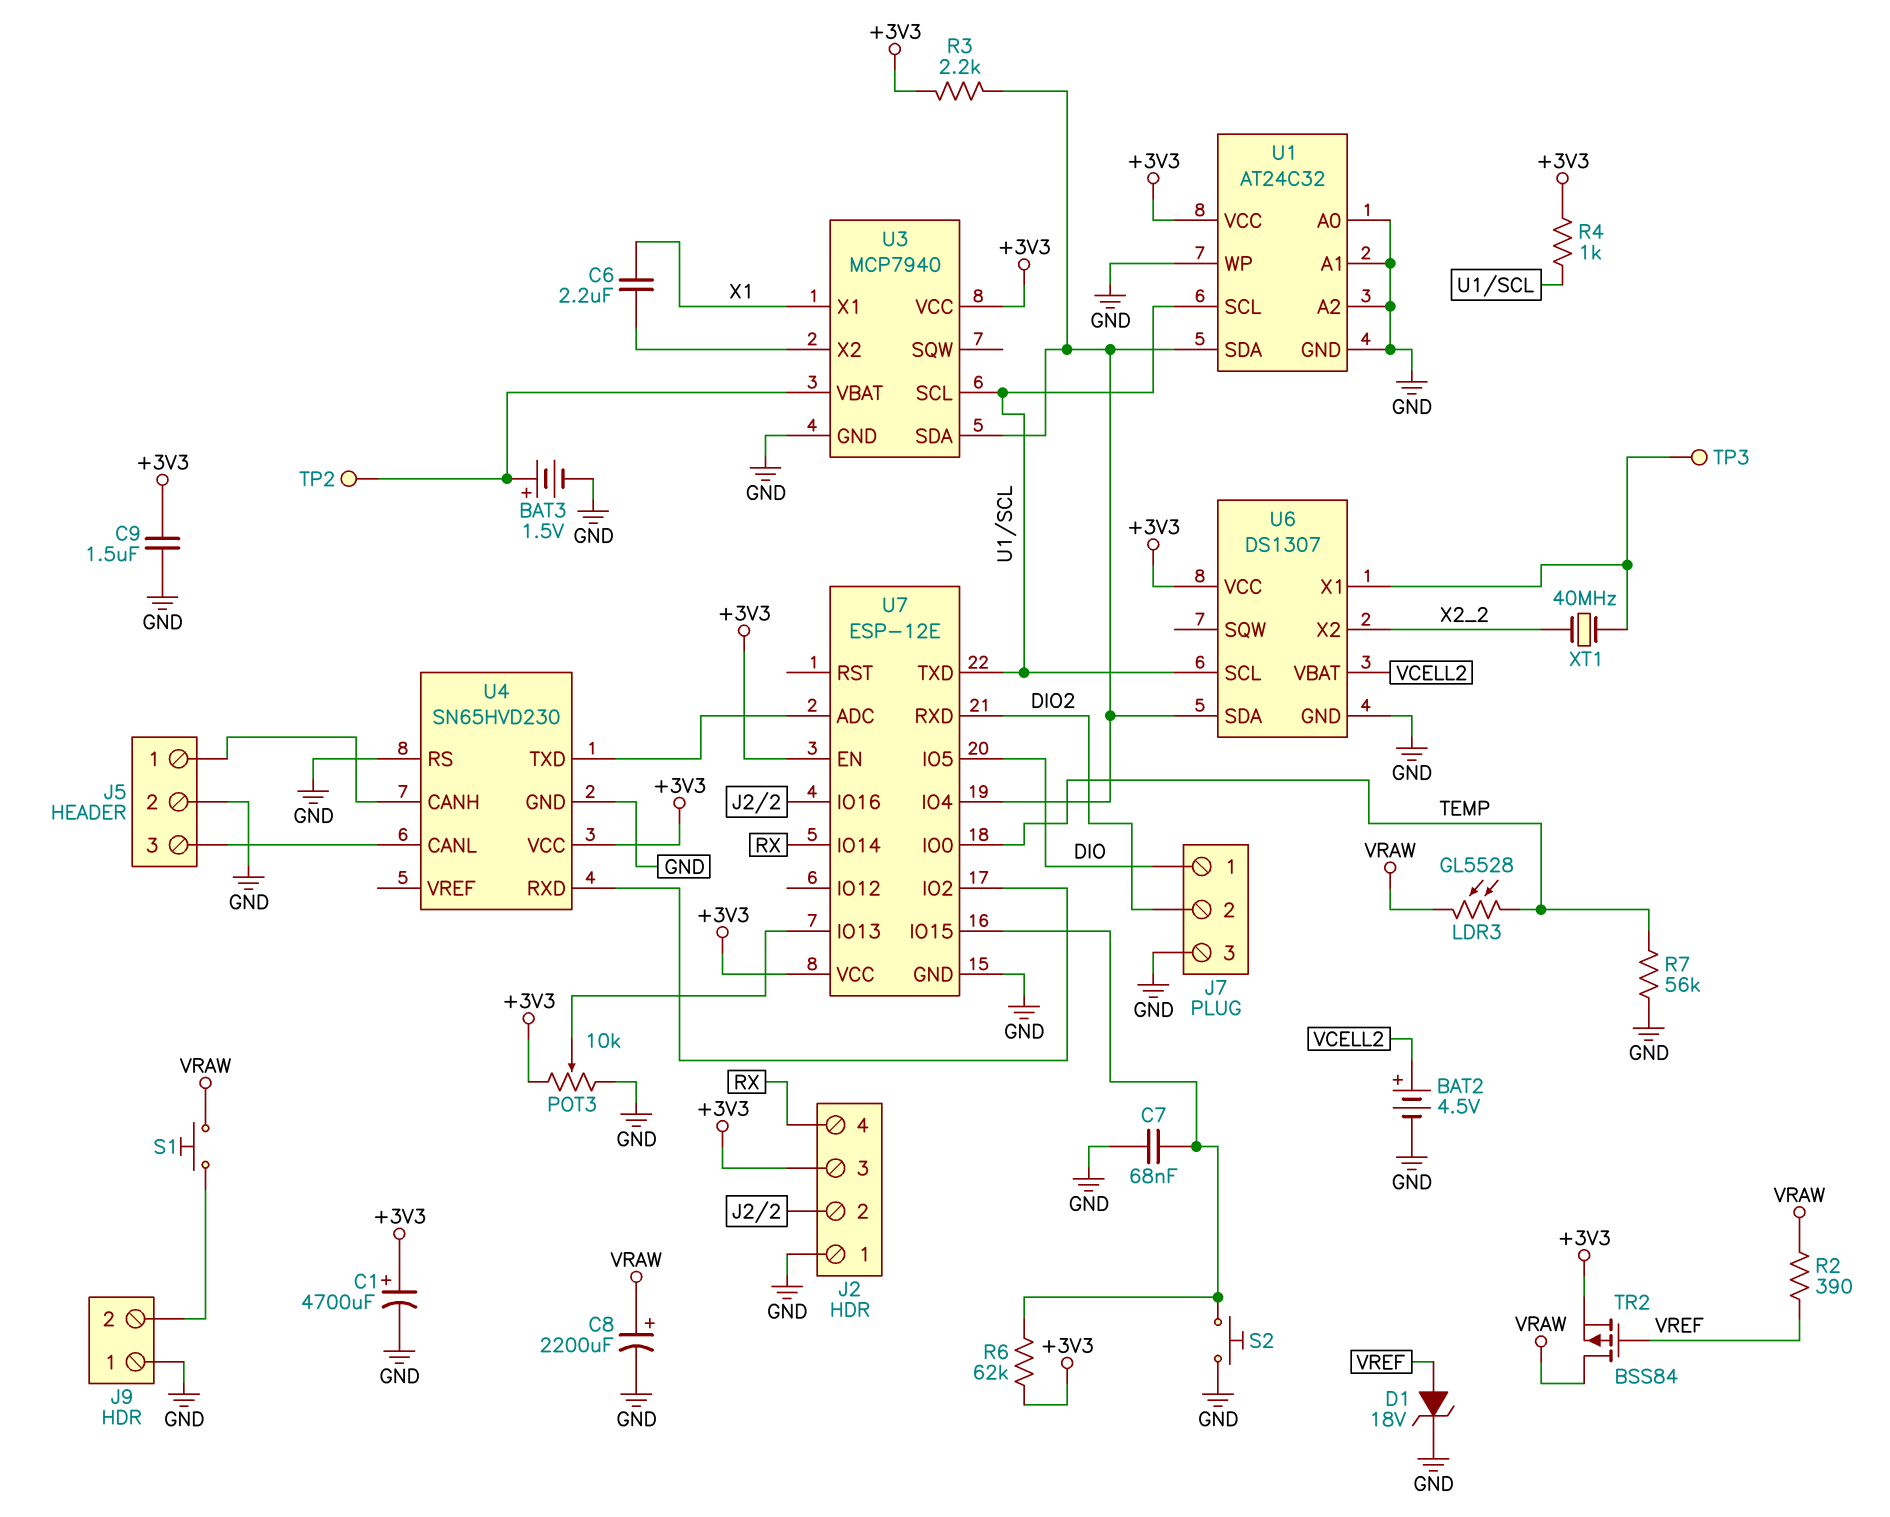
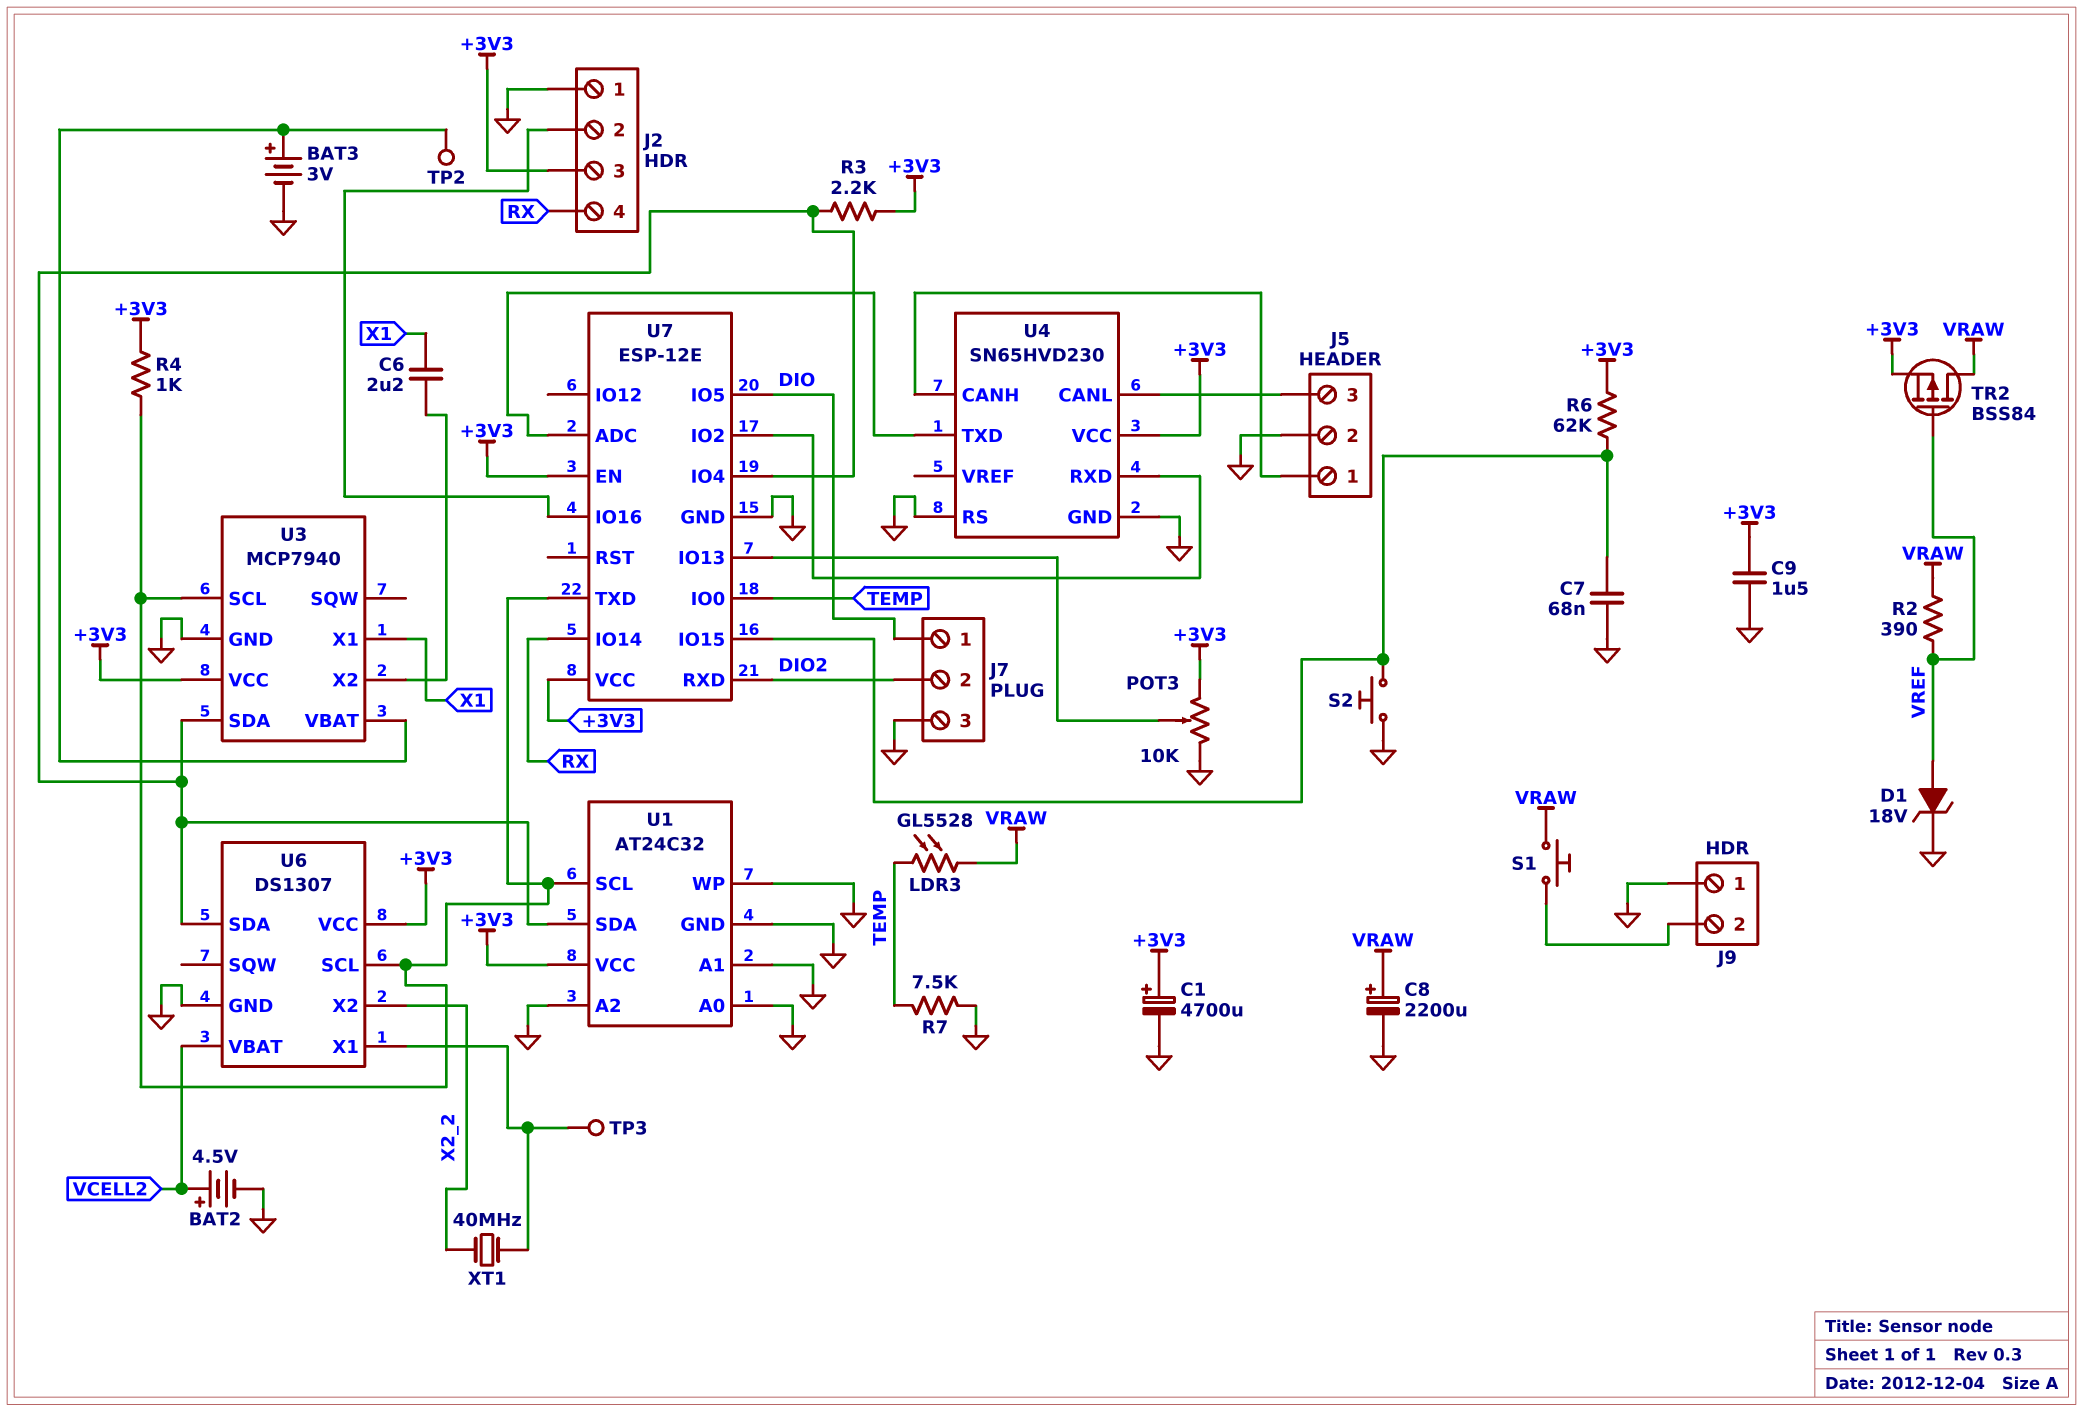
BAT3: 1.5V (plus U3/VBAT, minus GND) -> 3V (plus U3/VBAT, minus GND)
R7: 56k (GND, TEMP) -> 7.5k (GND, TEMP)

